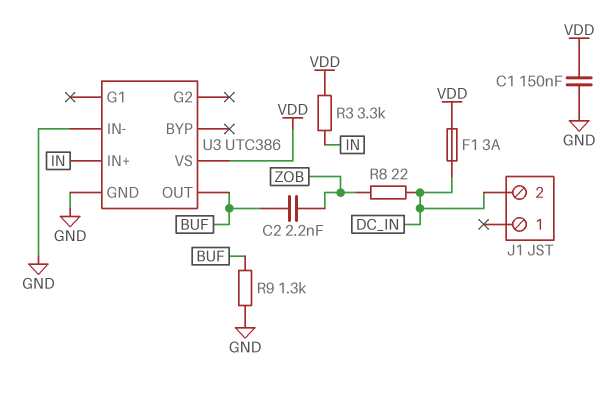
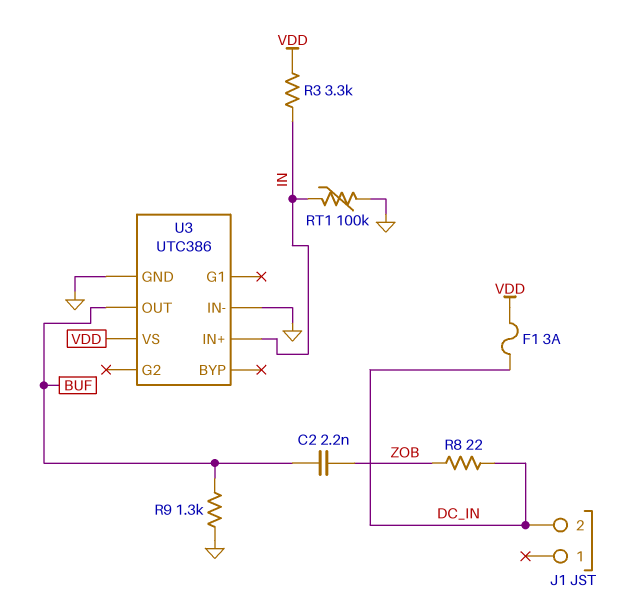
C1: 150nF (GND, VDD) -> none
RT1: none -> 100k (GND, IN)

